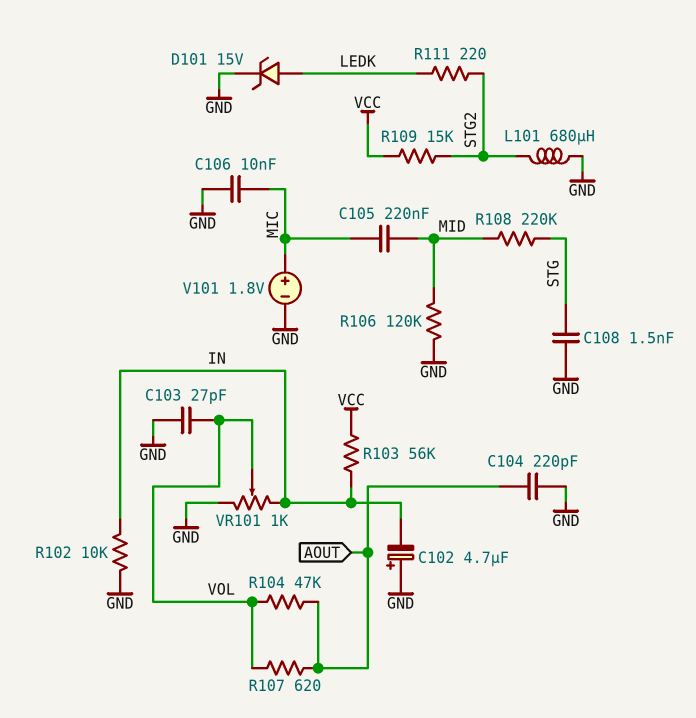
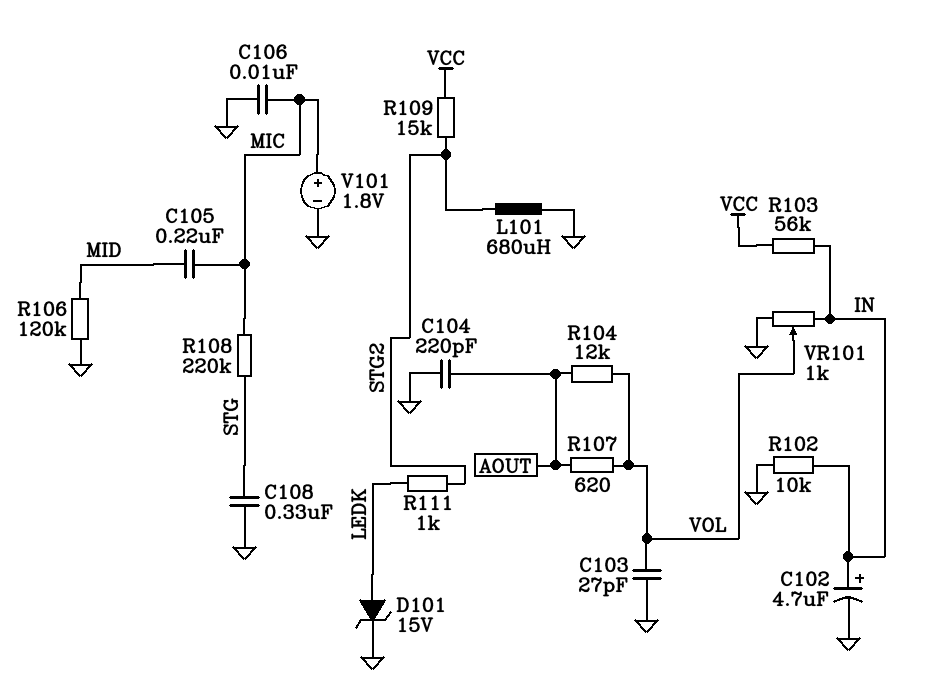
C102: 4.7uF (plus GND, minus IN) -> 4.7uF (plus IN, minus GND)
C108: 1.5nF (GND, STG) -> 330nF (GND, STG)
R104: 47k (AOUT, VOL) -> 12k (AOUT, VOL)
R108: 220k (MID, STG) -> 220k (MIC, STG)
R111: 220 (LEDK, STG2) -> 1k (LEDK, STG2)

